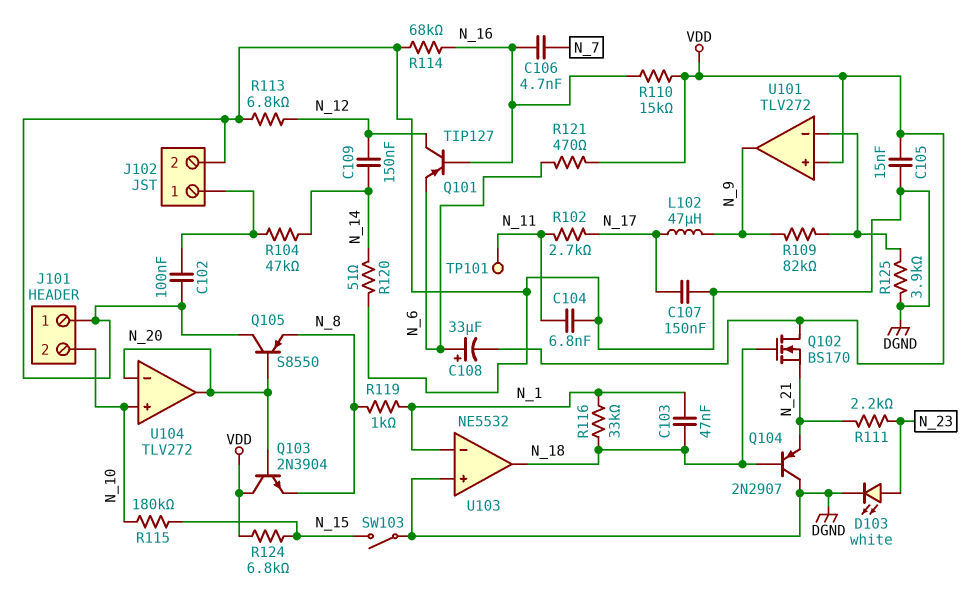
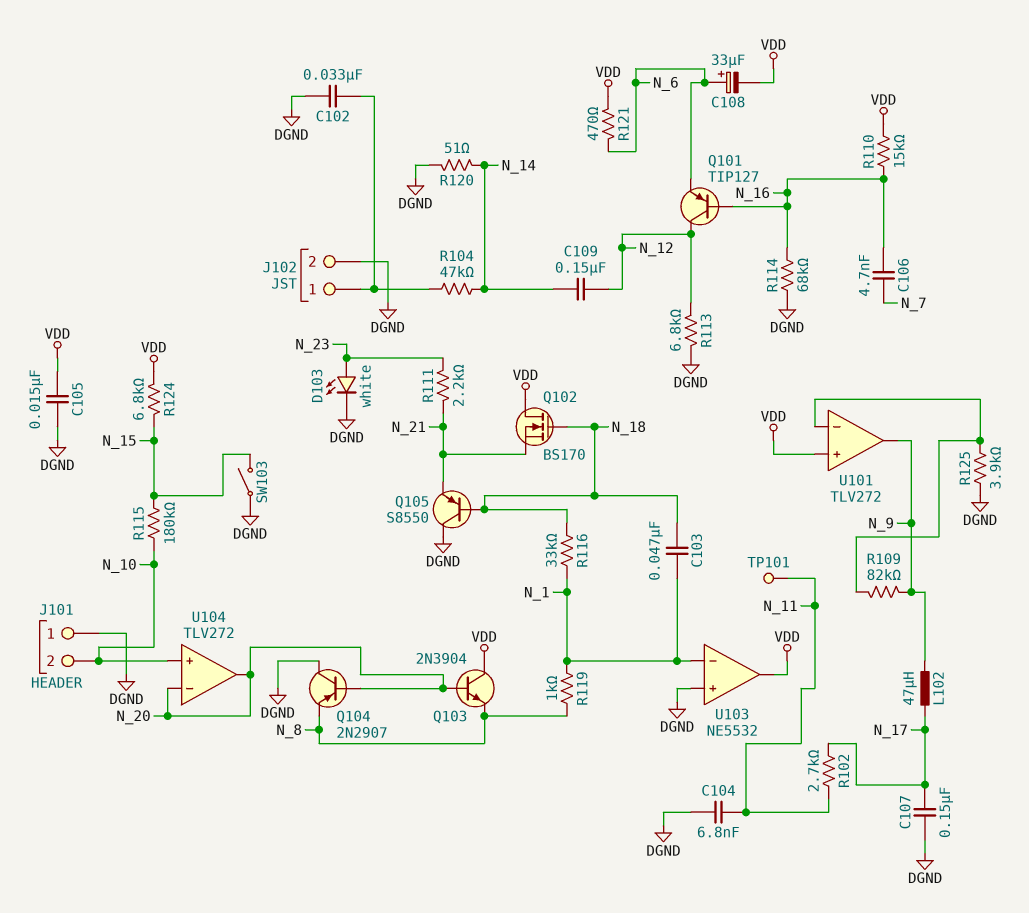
C102: 100nF (DGND, J102/1) -> 33nF (DGND, J102/1)
Q104: PNP 2N2907 (B N_18, C DGND, E N_21) -> PNP 2N2907 (B N_20, C DGND, E N_8)
Q105: PNP S8550 (B N_20, C DGND, E N_8) -> PNP S8550 (B N_18, C DGND, E N_21)
U103 pin out: N_18 -> VDD

